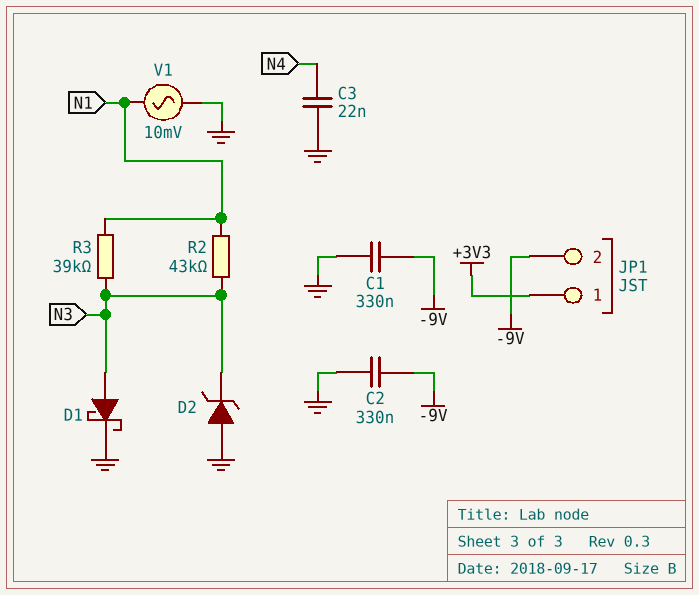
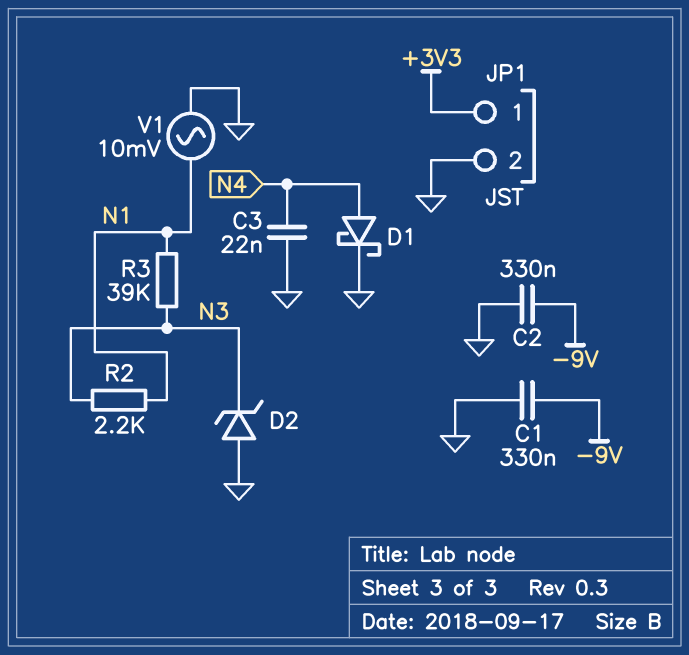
D1: schottky (A N3, K GND) -> schottky (A N4, K GND)
JP1 pin 2: -9V -> GND
R2: 43k (N1, N3) -> 2.2k (N1, N3)

